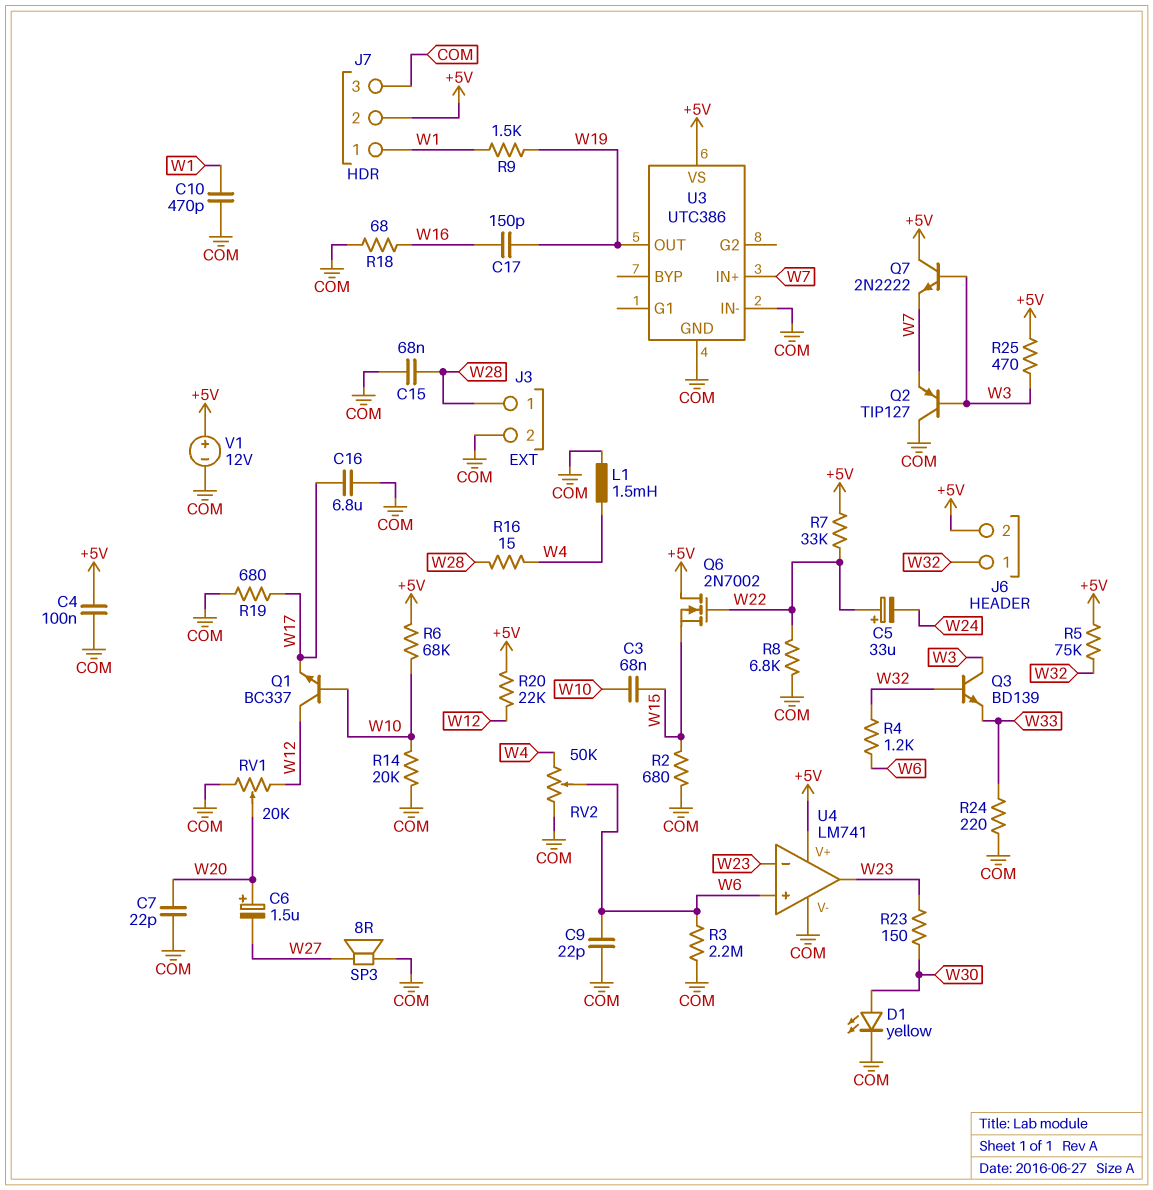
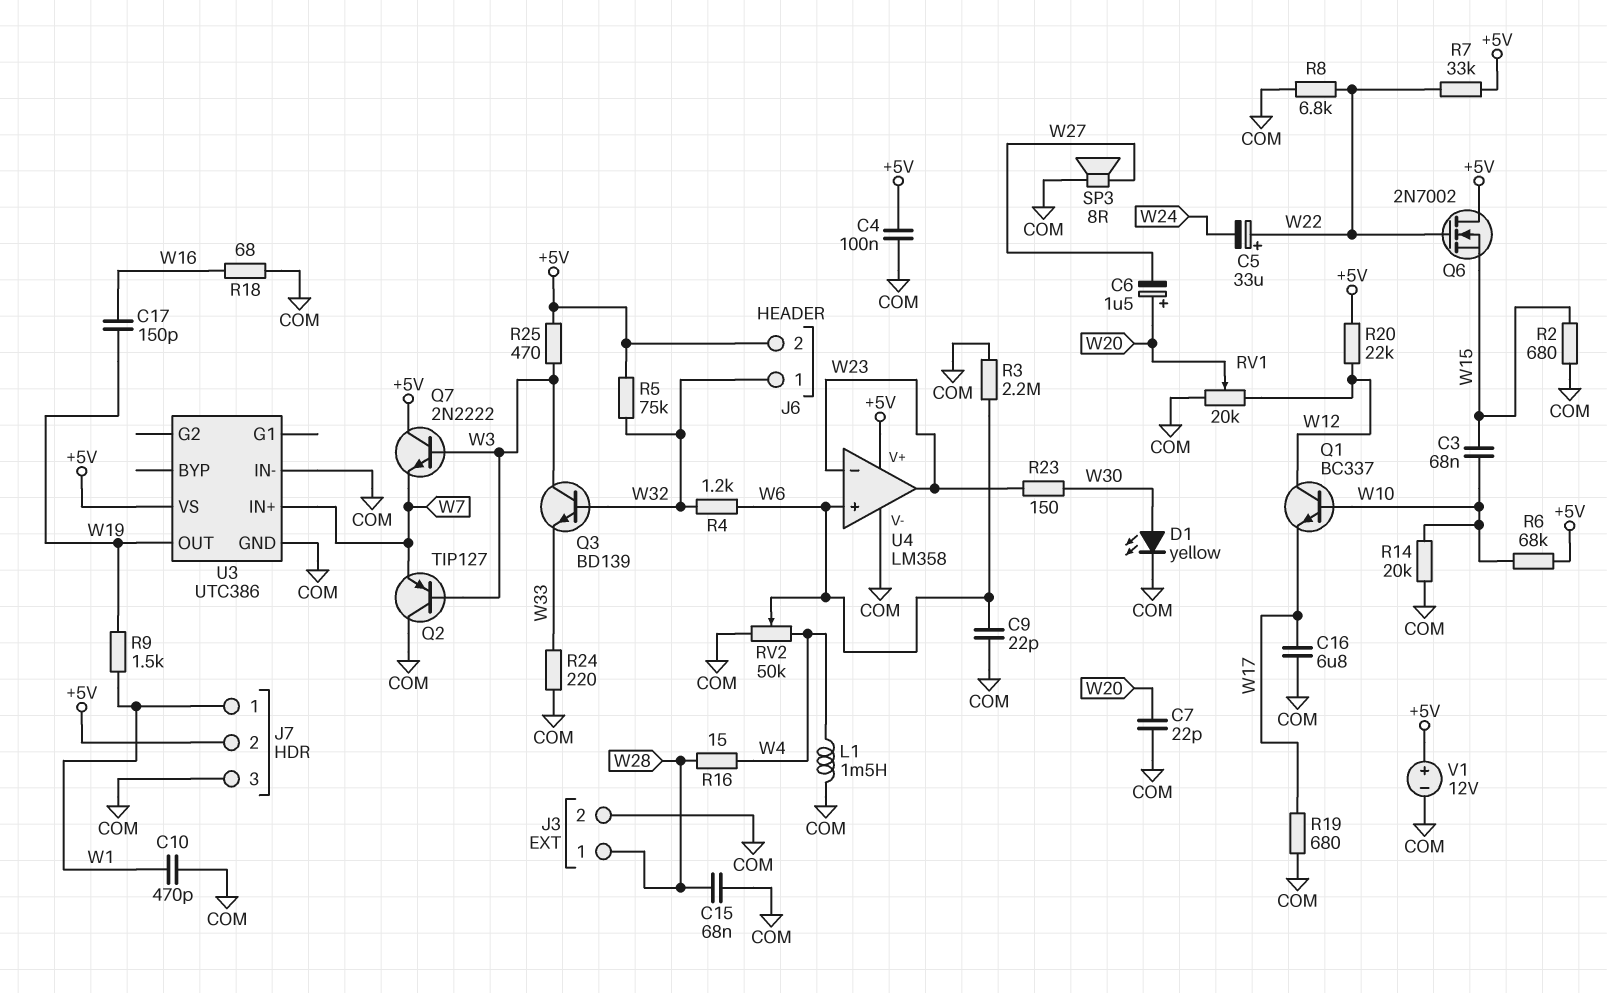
U4: LM741 -> LM358

